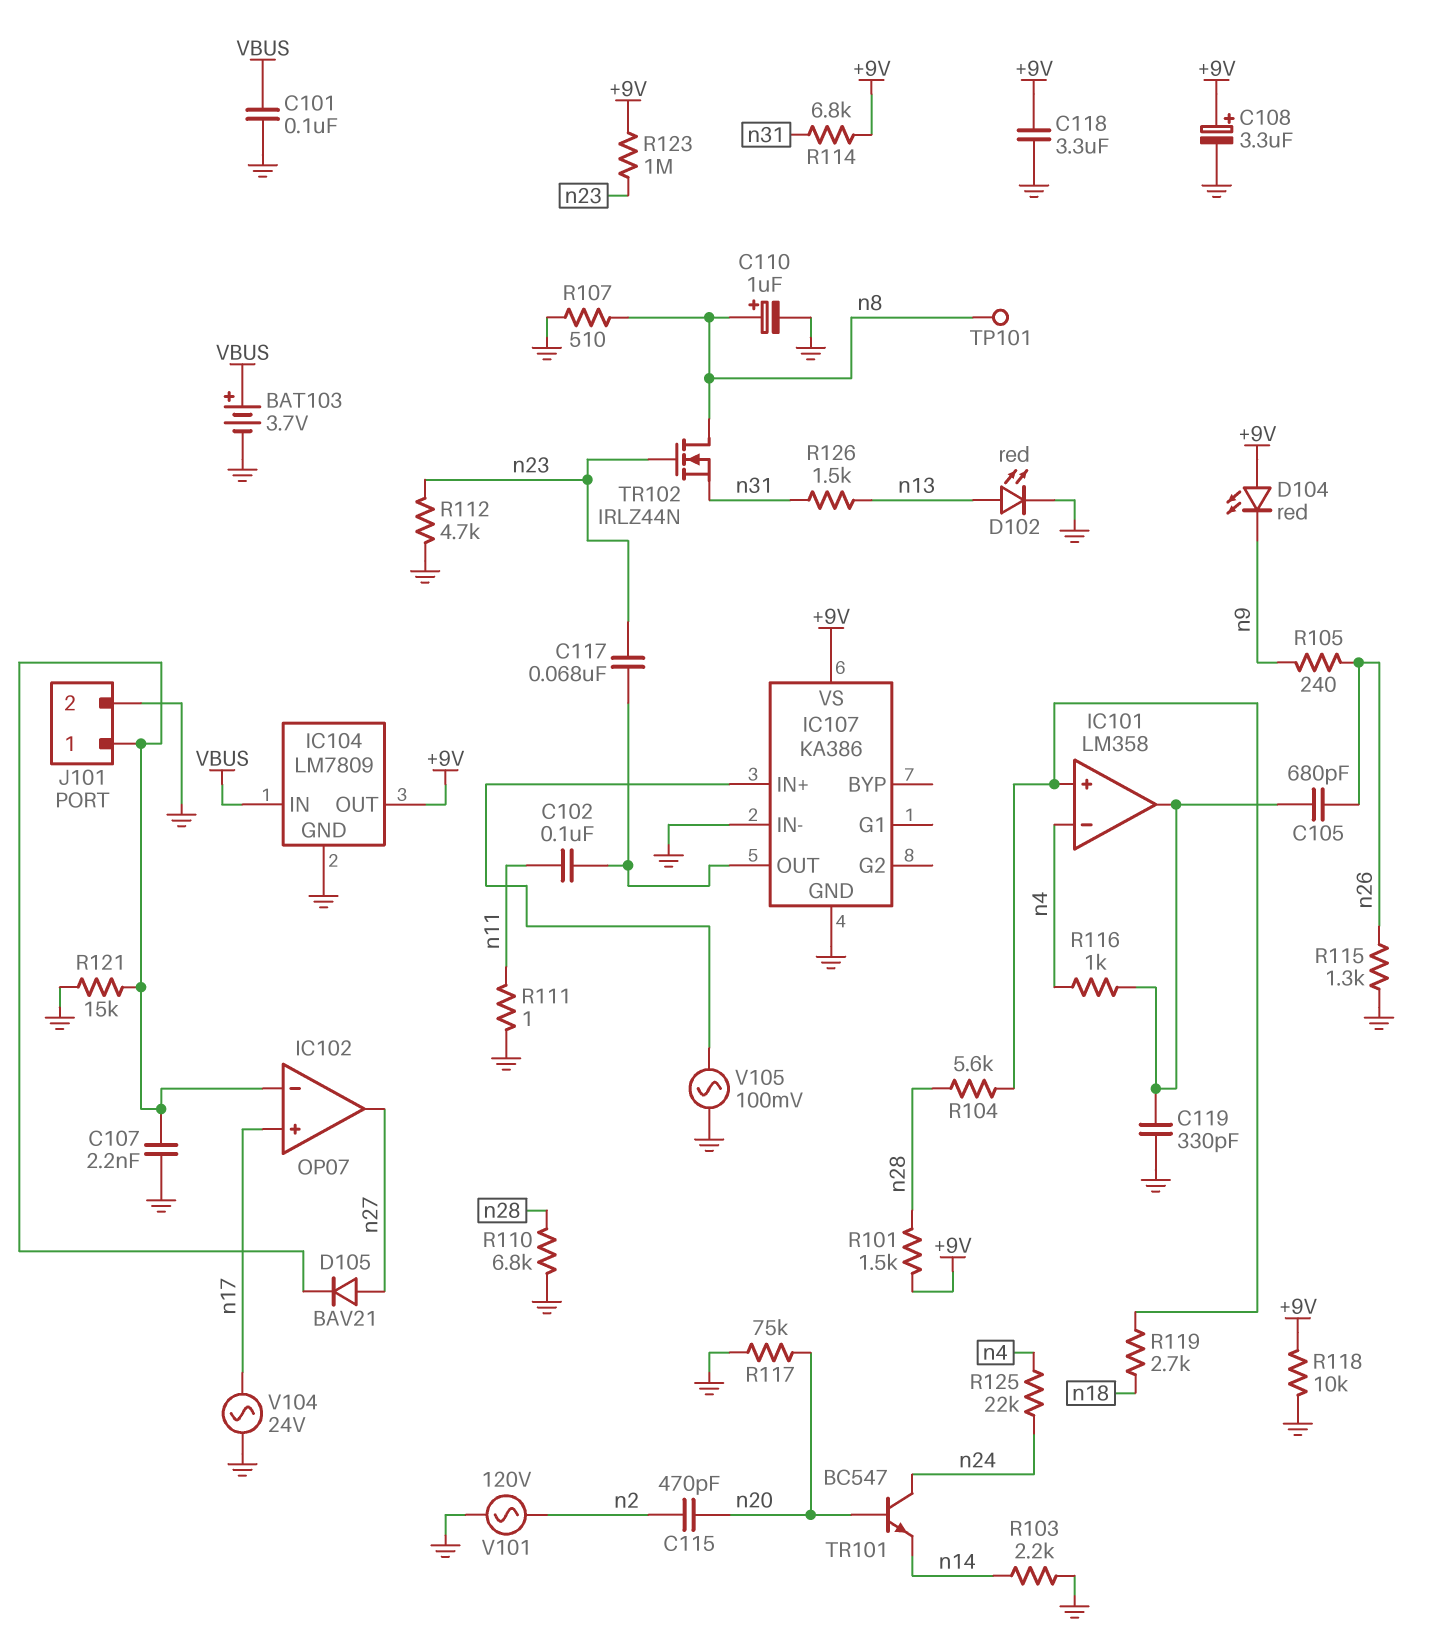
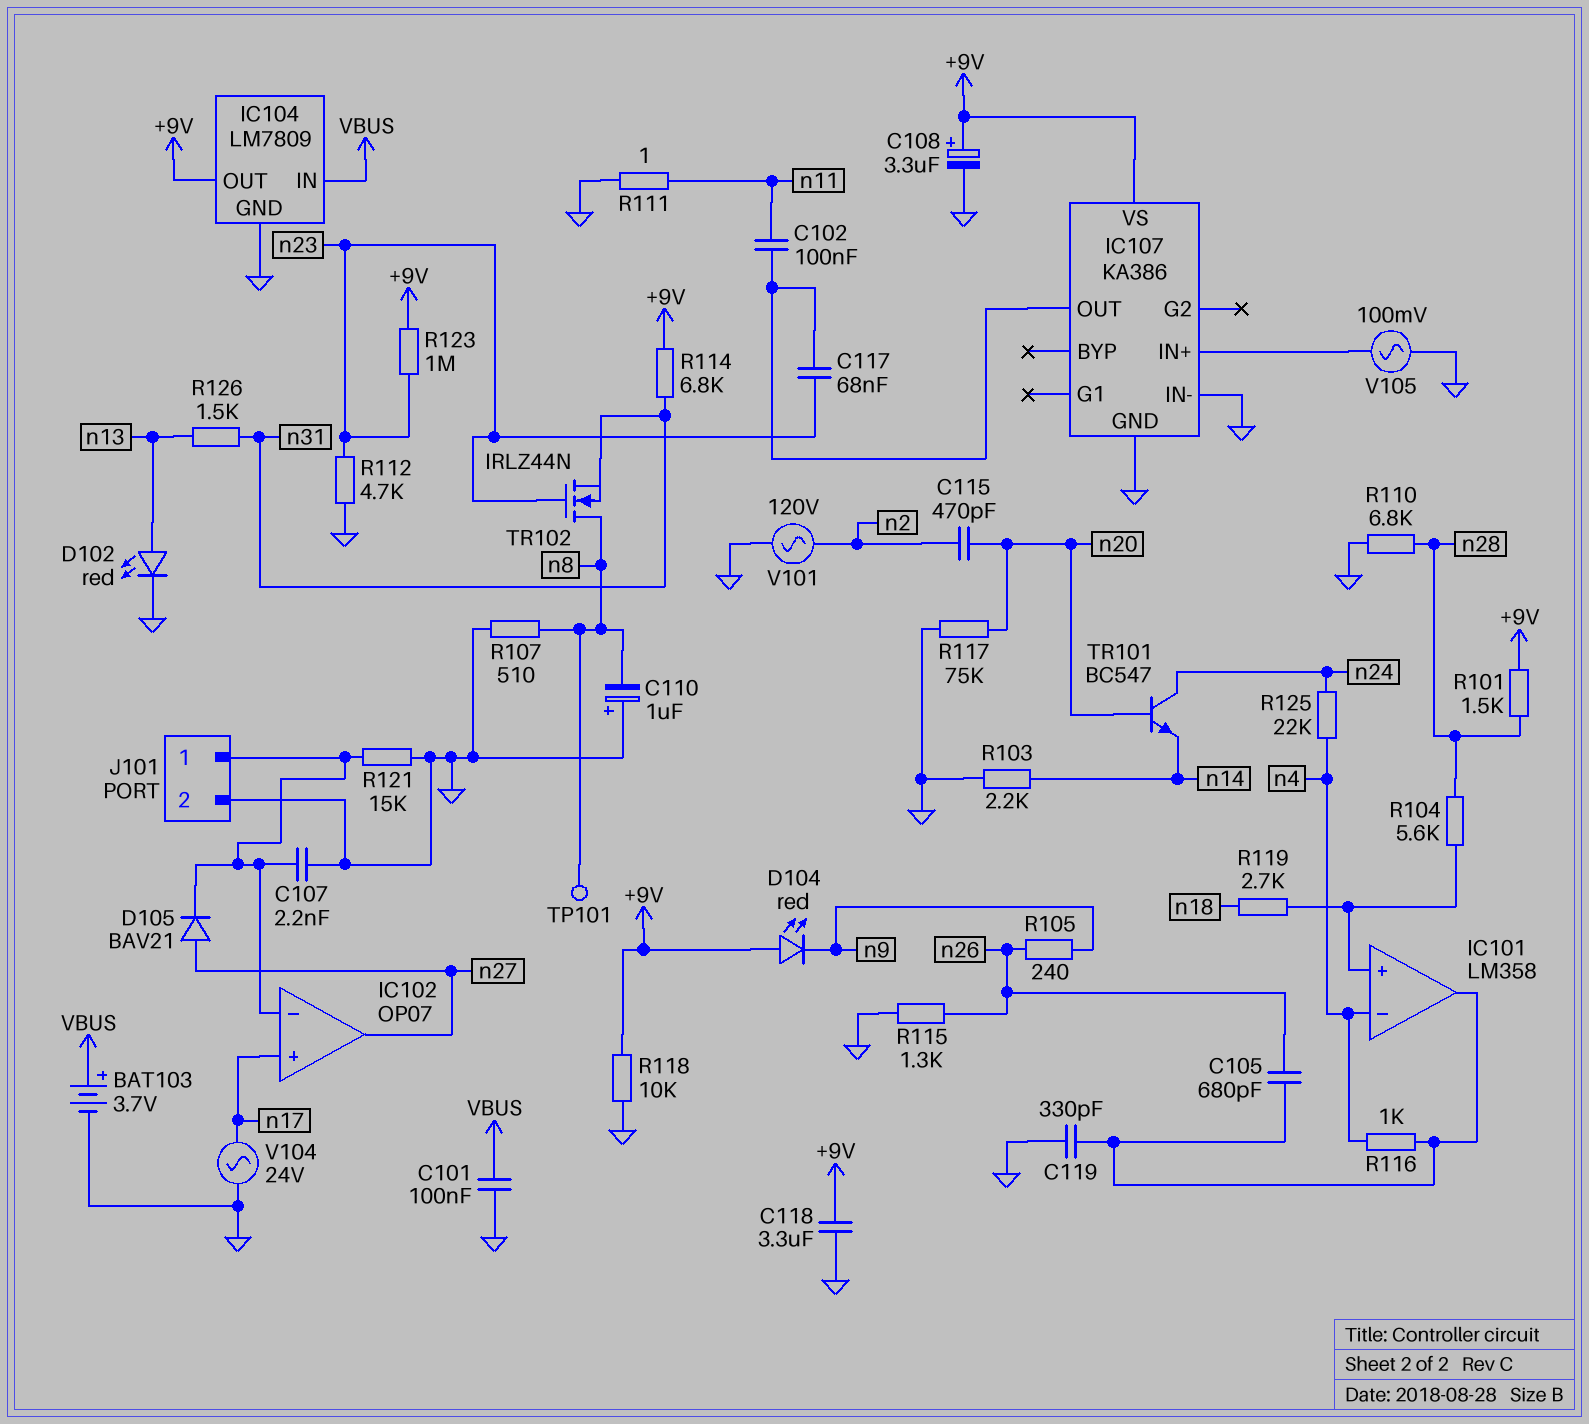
C110: 1uF (plus n8, minus GND) -> 1uF (plus GND, minus n8)

